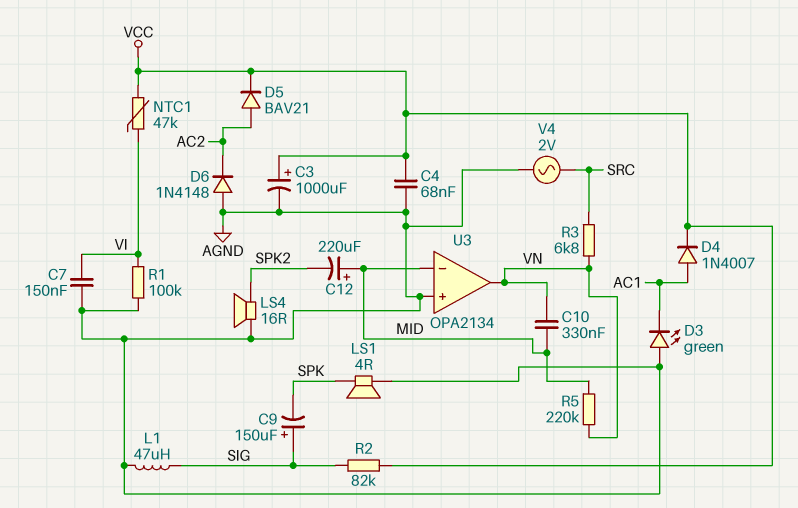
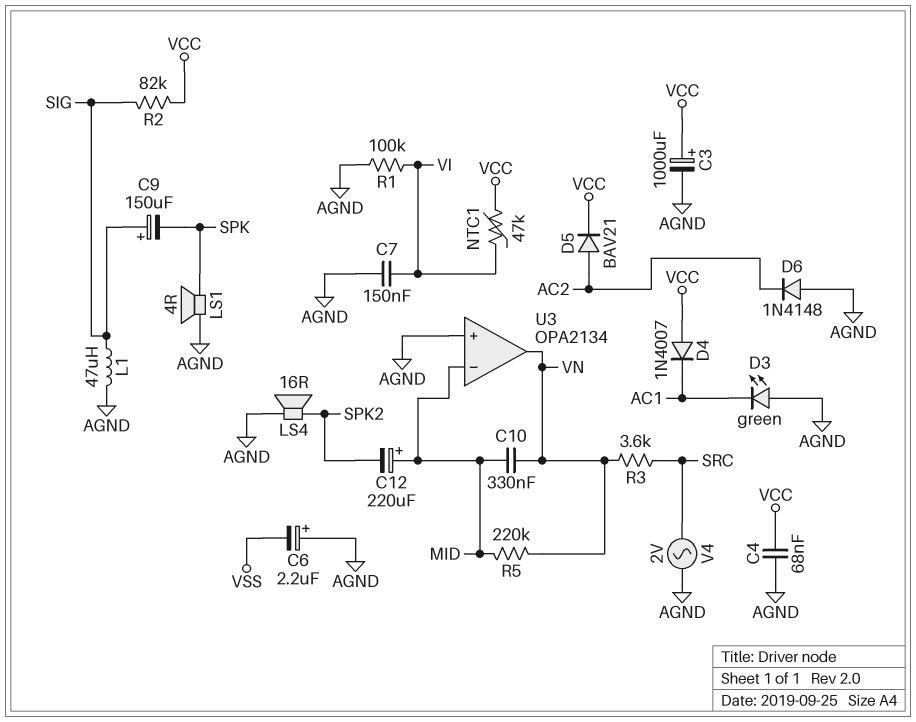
C6: none -> 2.2uF (plus AGND, minus VSS)
D4: diode 1N4007 (A AC1, K VCC) -> diode 1N4007 (A VCC, K AC1)
R3: 6.8k (SRC, VN) -> 3.6k (SRC, VN)

